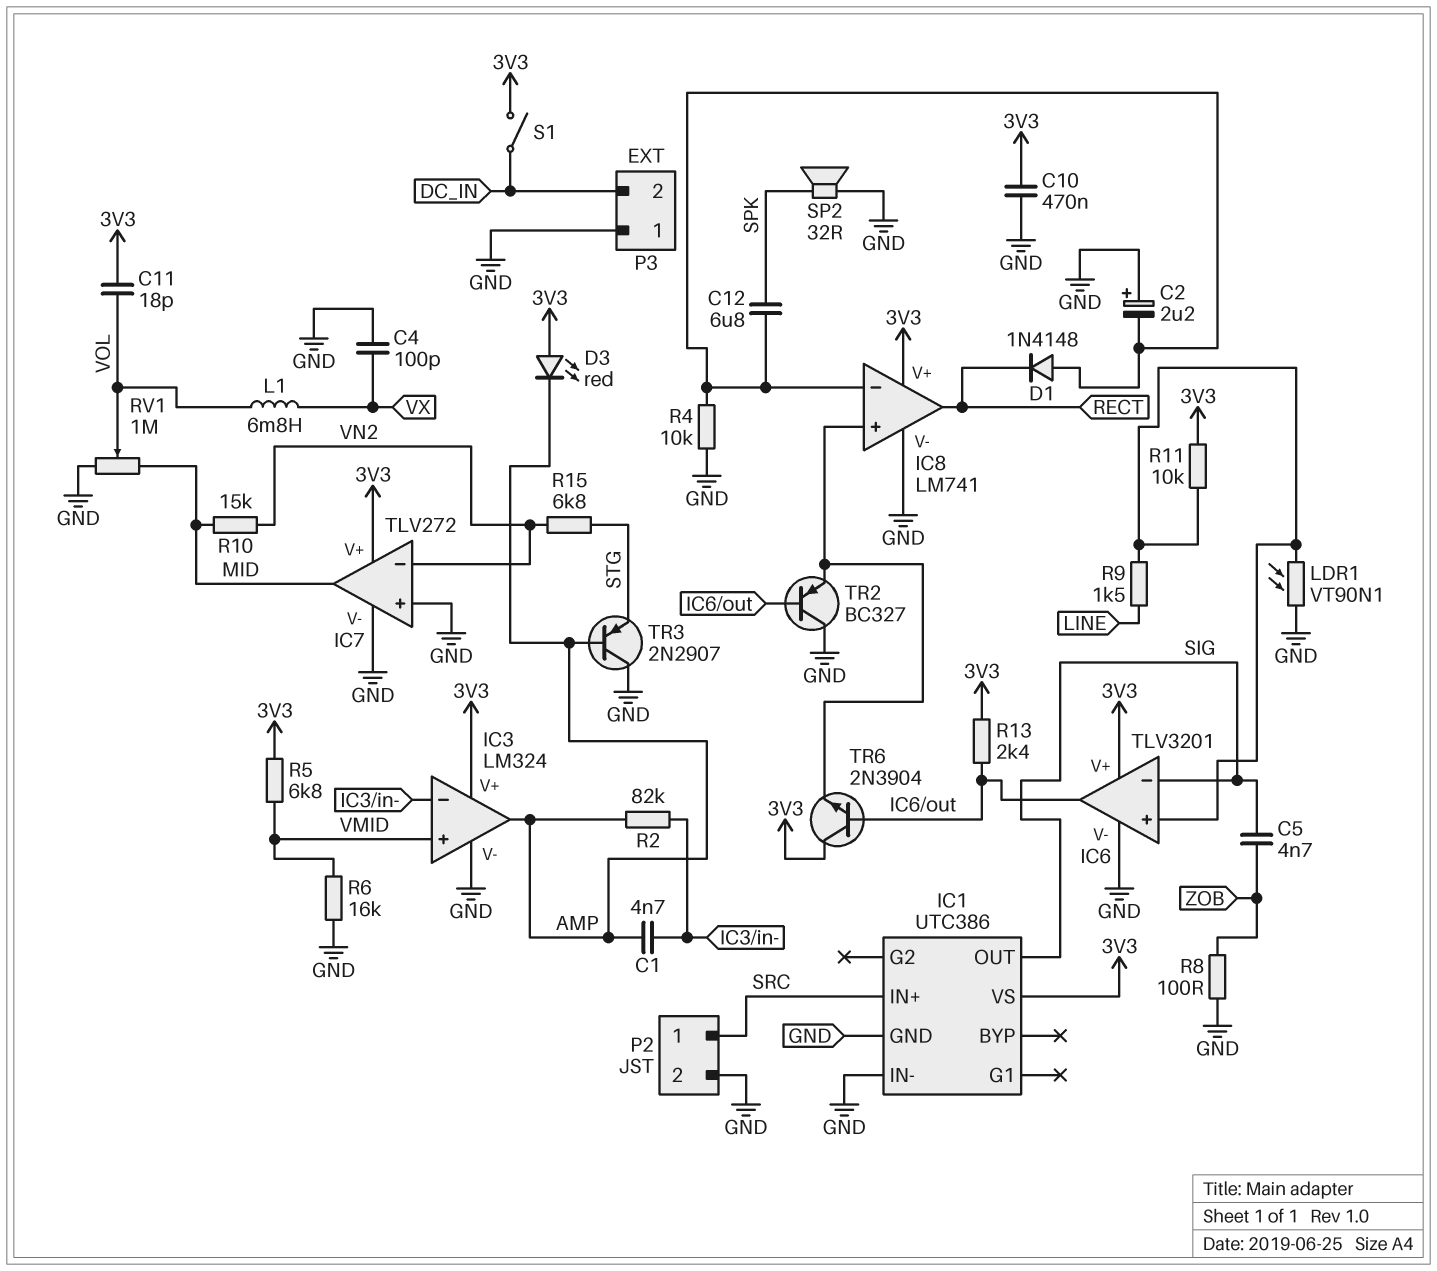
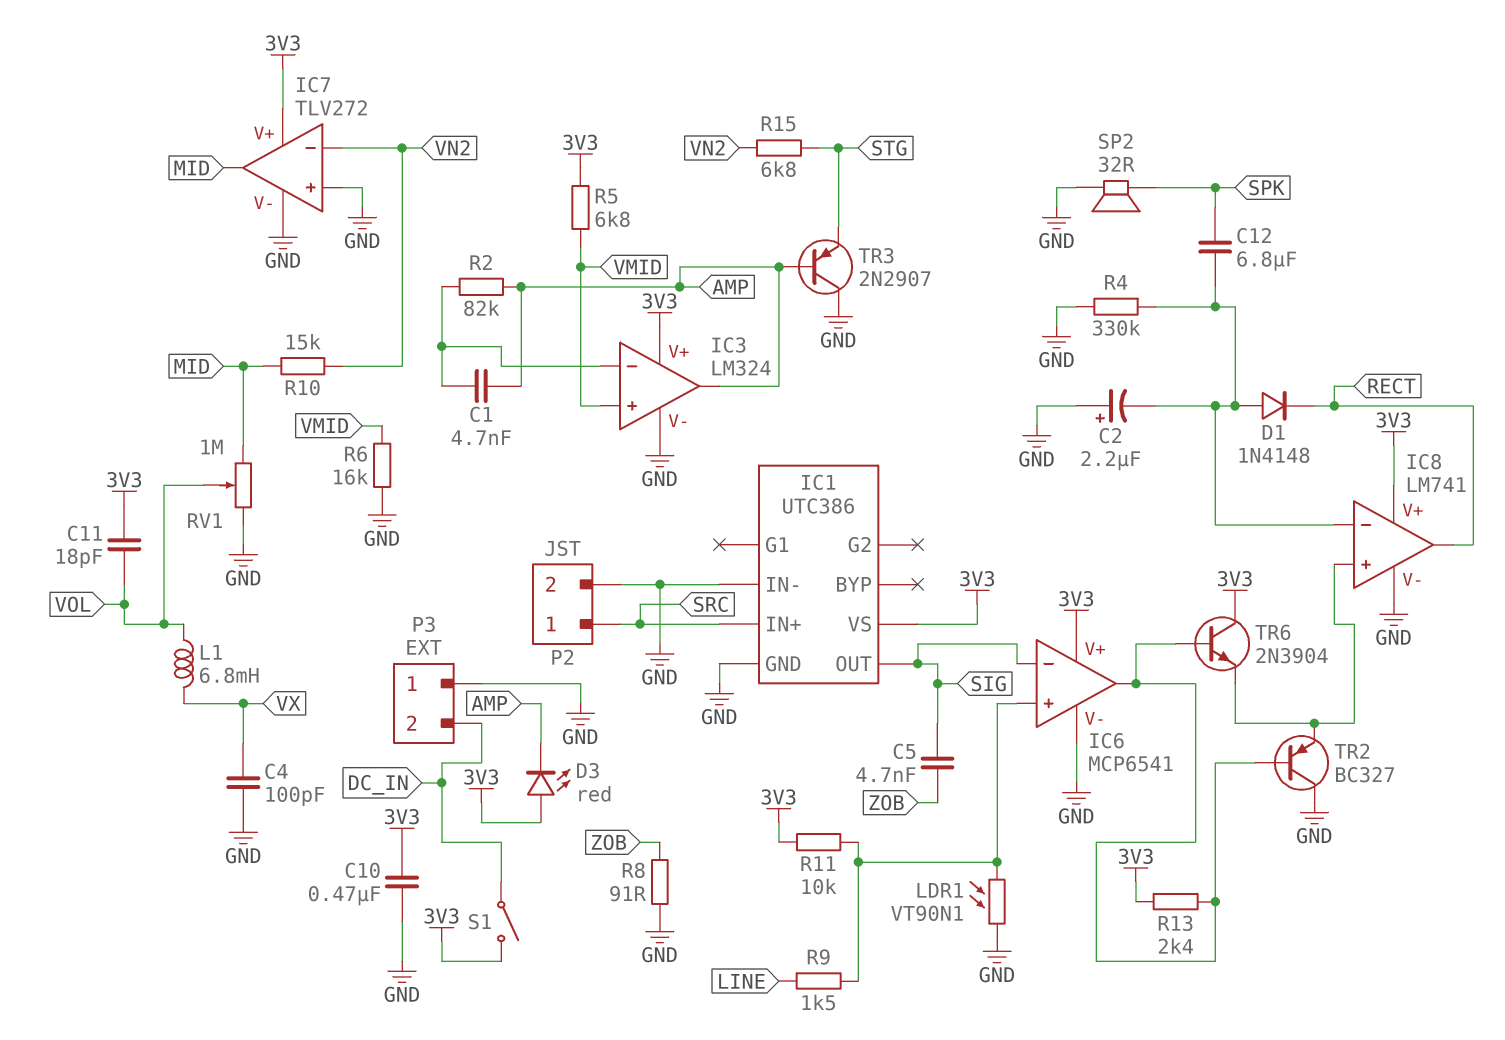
IC6: TLV3201 -> MCP6541
R4: 10k (GND, IC8/in-) -> 330k (GND, IC8/in-)
R8: 100 (GND, ZOB) -> 91 (GND, ZOB)

